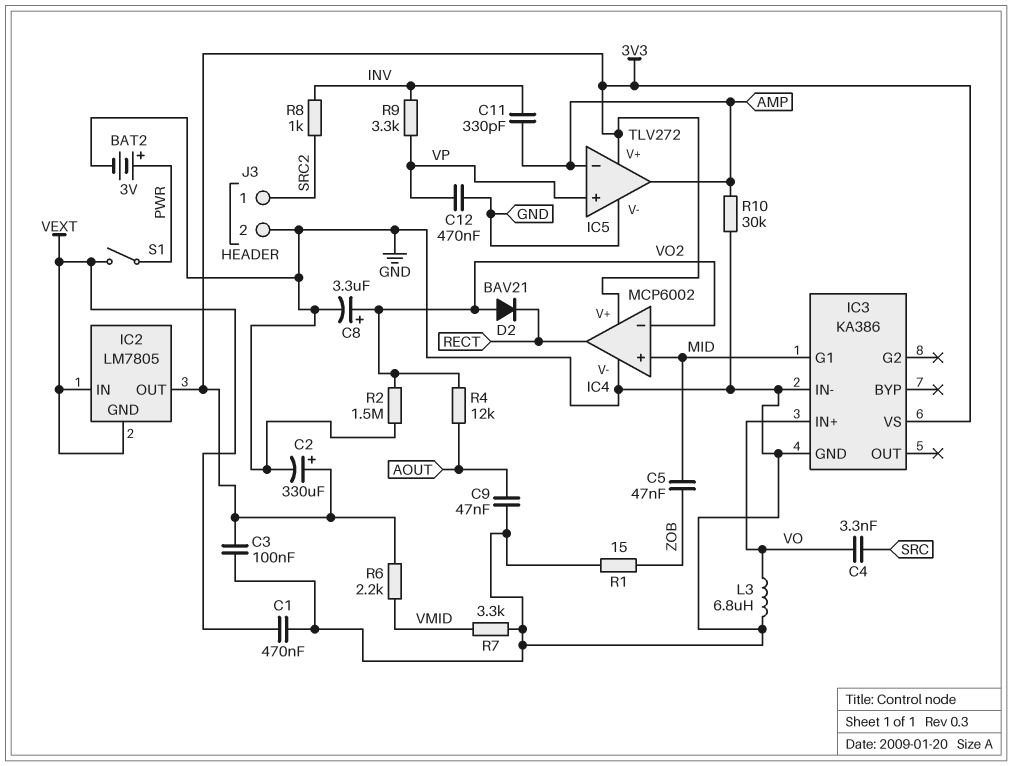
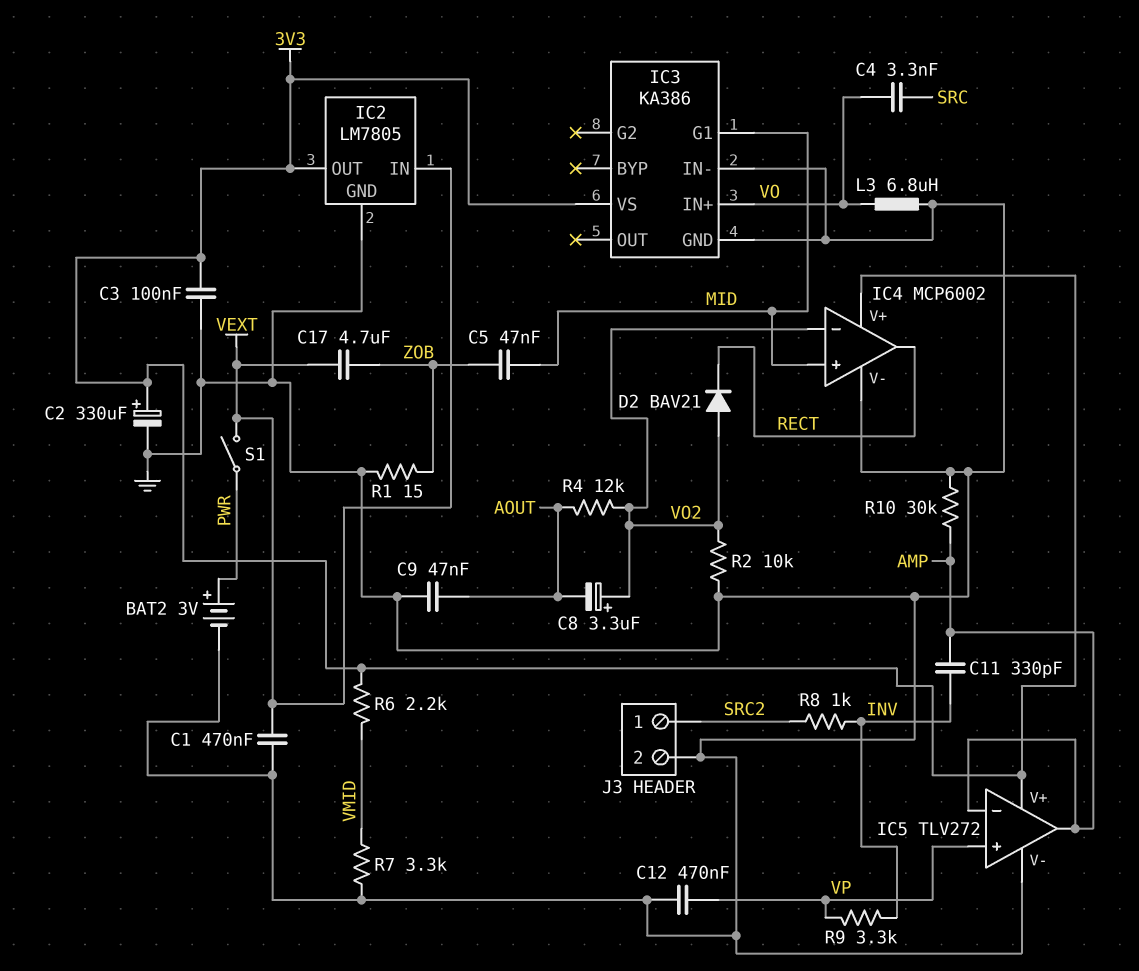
C8: 3.3uF (plus VO2, minus GND) -> 3.3uF (plus VO2, minus AOUT)
C17: none -> 4.7uF (VEXT, ZOB)
IC2 pin GND: VEXT -> GND
R2: 1.5M (GND, VO2) -> 10k (GND, VO2)

